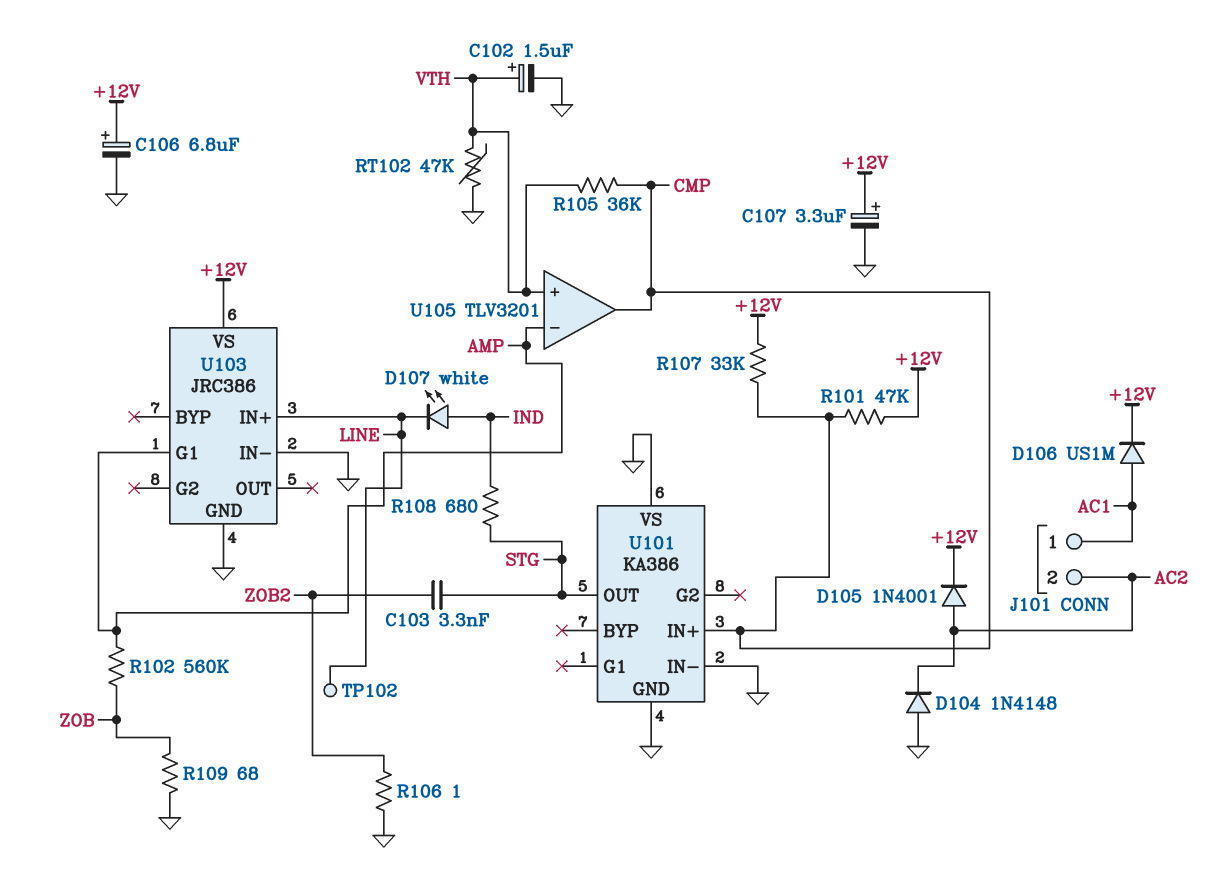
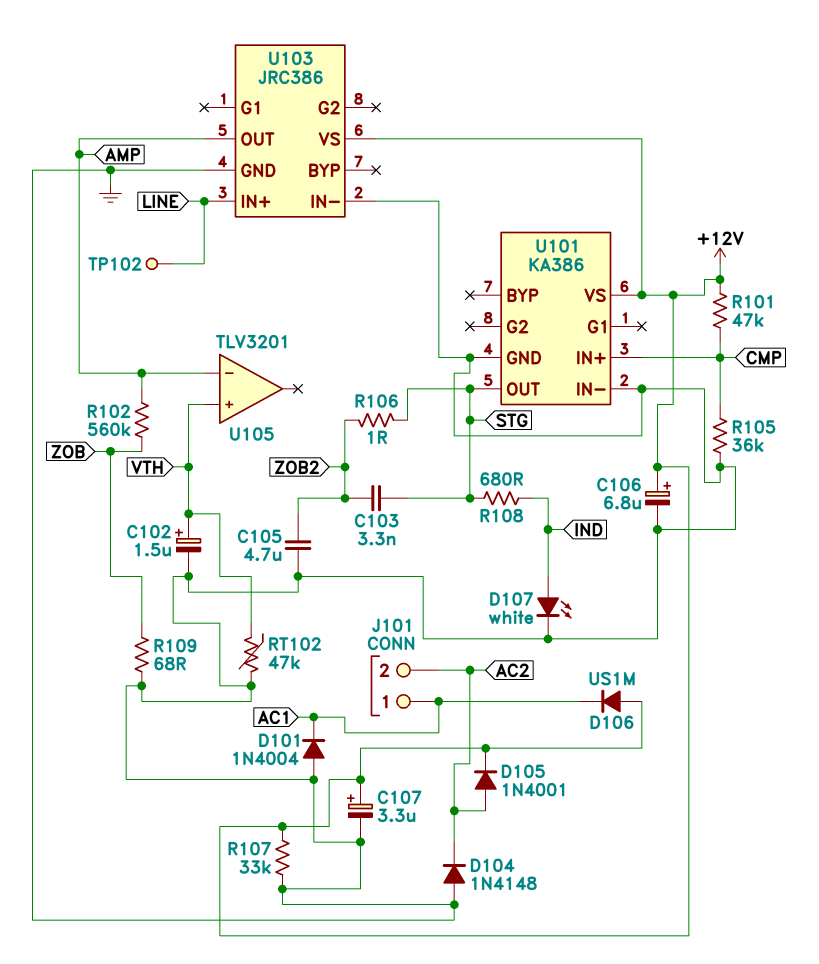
C105: none -> 4.7uF (GND, ZOB2)
D101: none -> diode 1N4004 (A GND, K AC1)
D106: diode US1M (A AC1, K +12V) -> diode US1M (A +12V, K AC1)
D107: LED white (A IND, K LINE) -> LED white (A IND, K GND)
R105: 36k (CMP, VTH) -> 36k (CMP, GND)
R106: 1 (GND, ZOB2) -> 1 (STG, ZOB2)
R107: 33k (+12V, CMP) -> 33k (+12V, GND)
U101 pin VS: GND -> +12V
U103 pin G1: AMP -> none
U103 pin OUT: none -> AMP
U105 pin out: CMP -> none

